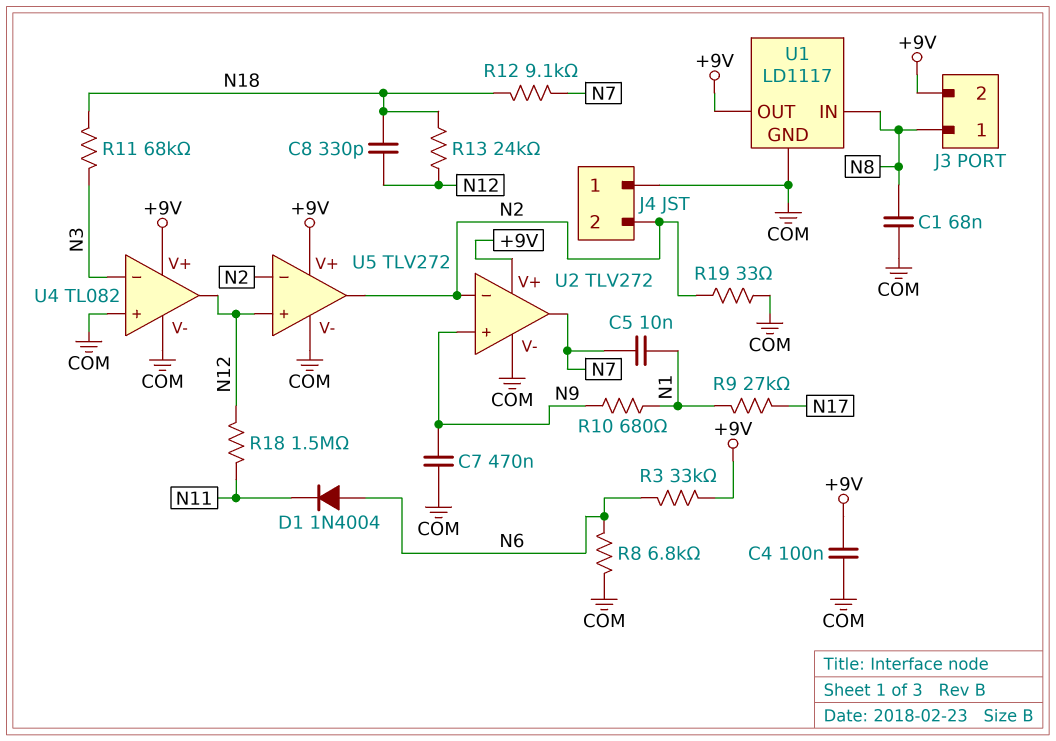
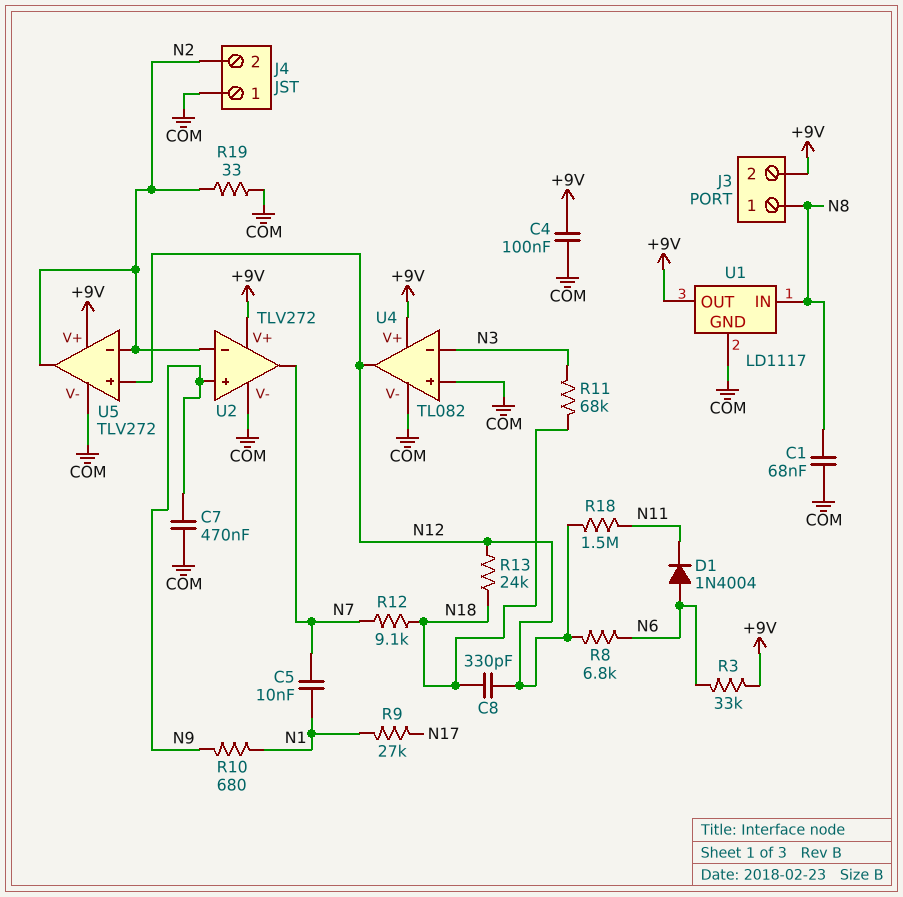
R8: 6.8k (COM, N6) -> 6.8k (N6, N12)

